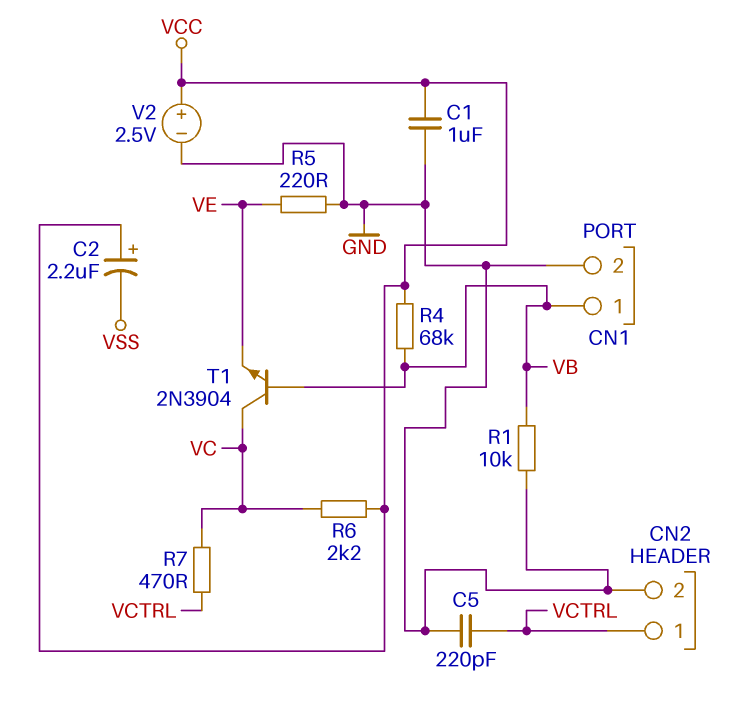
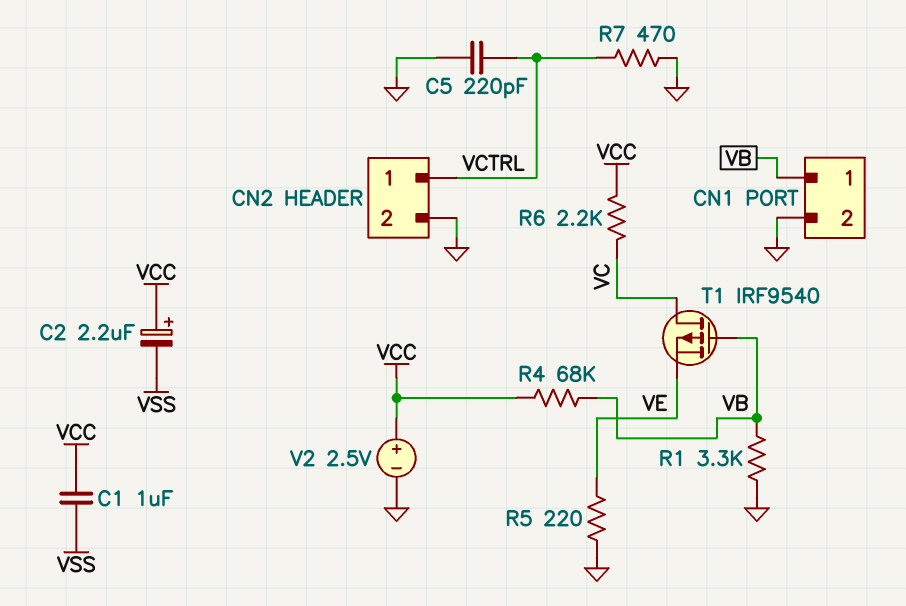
C1: 1uF (GND, VCC) -> 1uF (VCC, VSS)
R1: 10k (GND, VB) -> 3.3k (GND, VB)
R7: 470 (VC, VCTRL) -> 470 (GND, VCTRL)
T1: NPN 2N3904 (B VB, C VC, E VE) -> PMOS IRF9540 (G VB, D VC, S VE)

